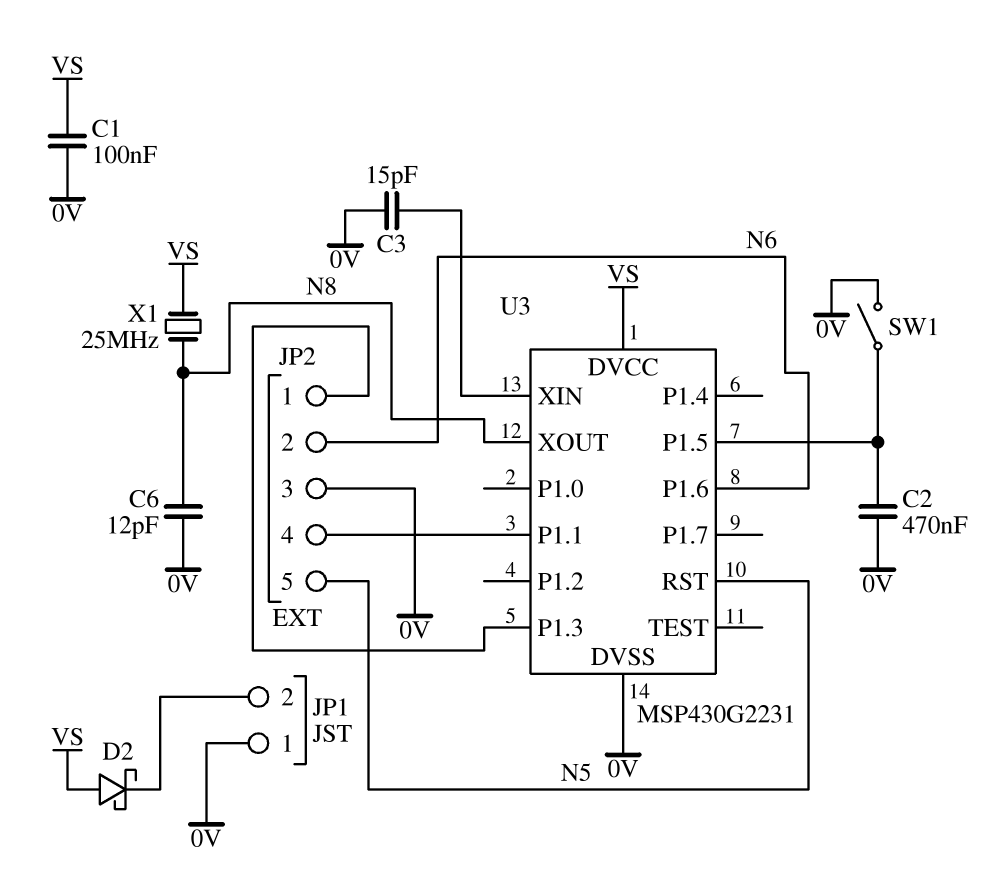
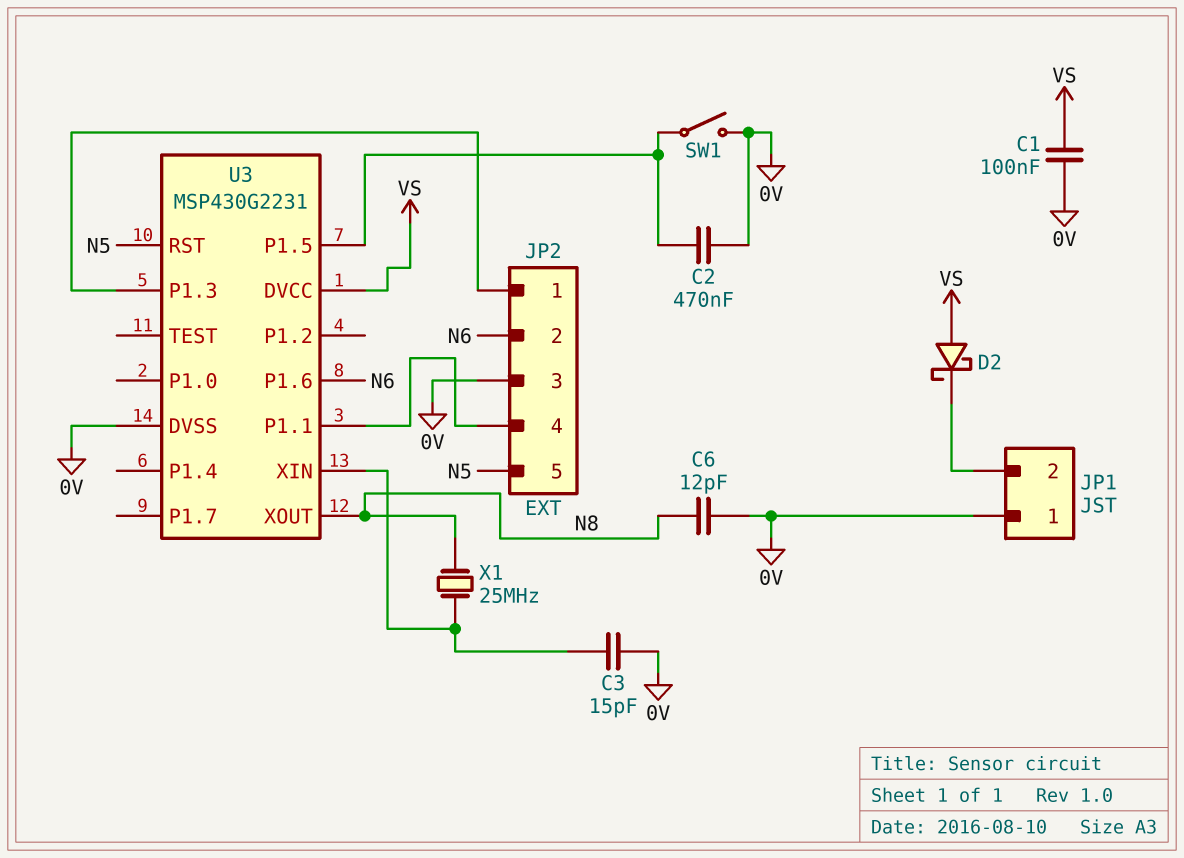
X1: 25MHz (N8, VS) -> 25MHz (N8, U3/XIN)

